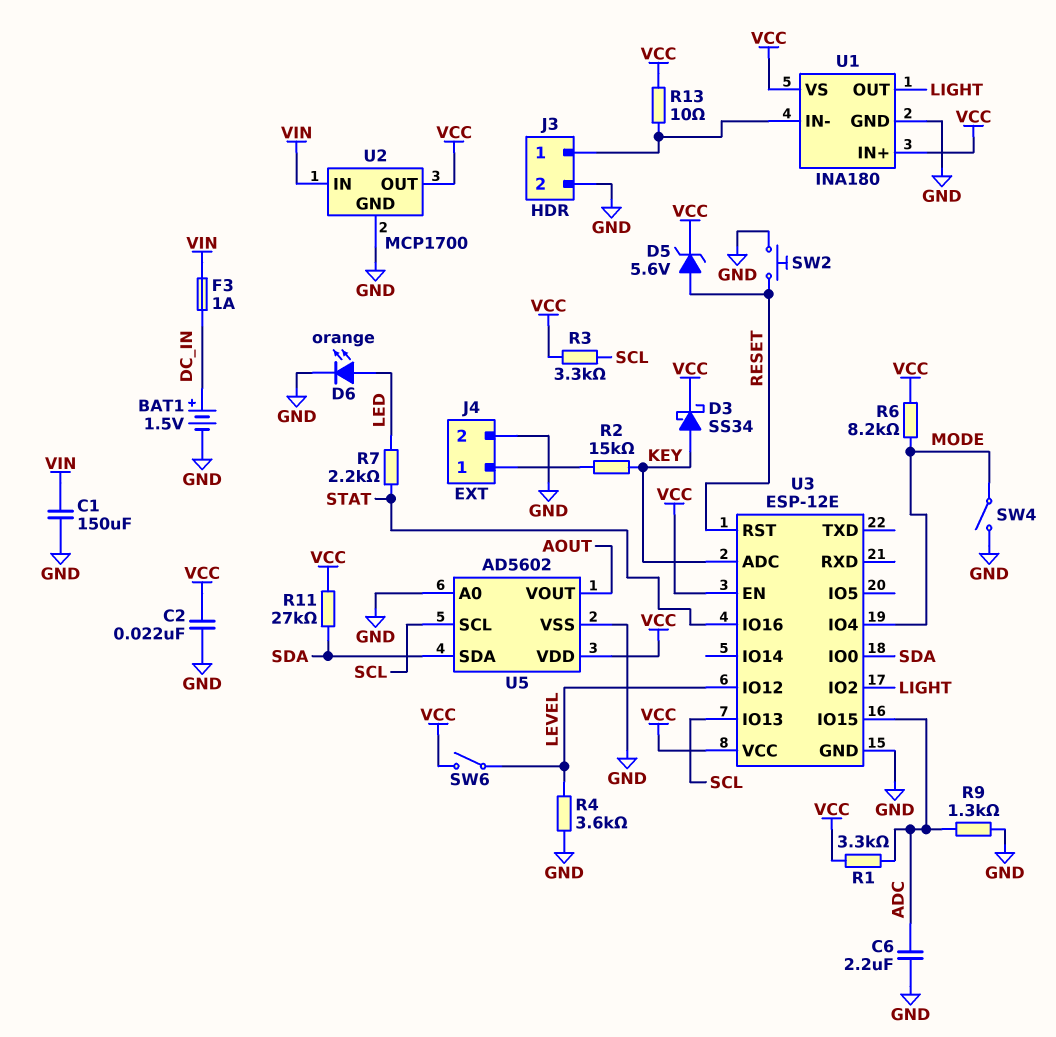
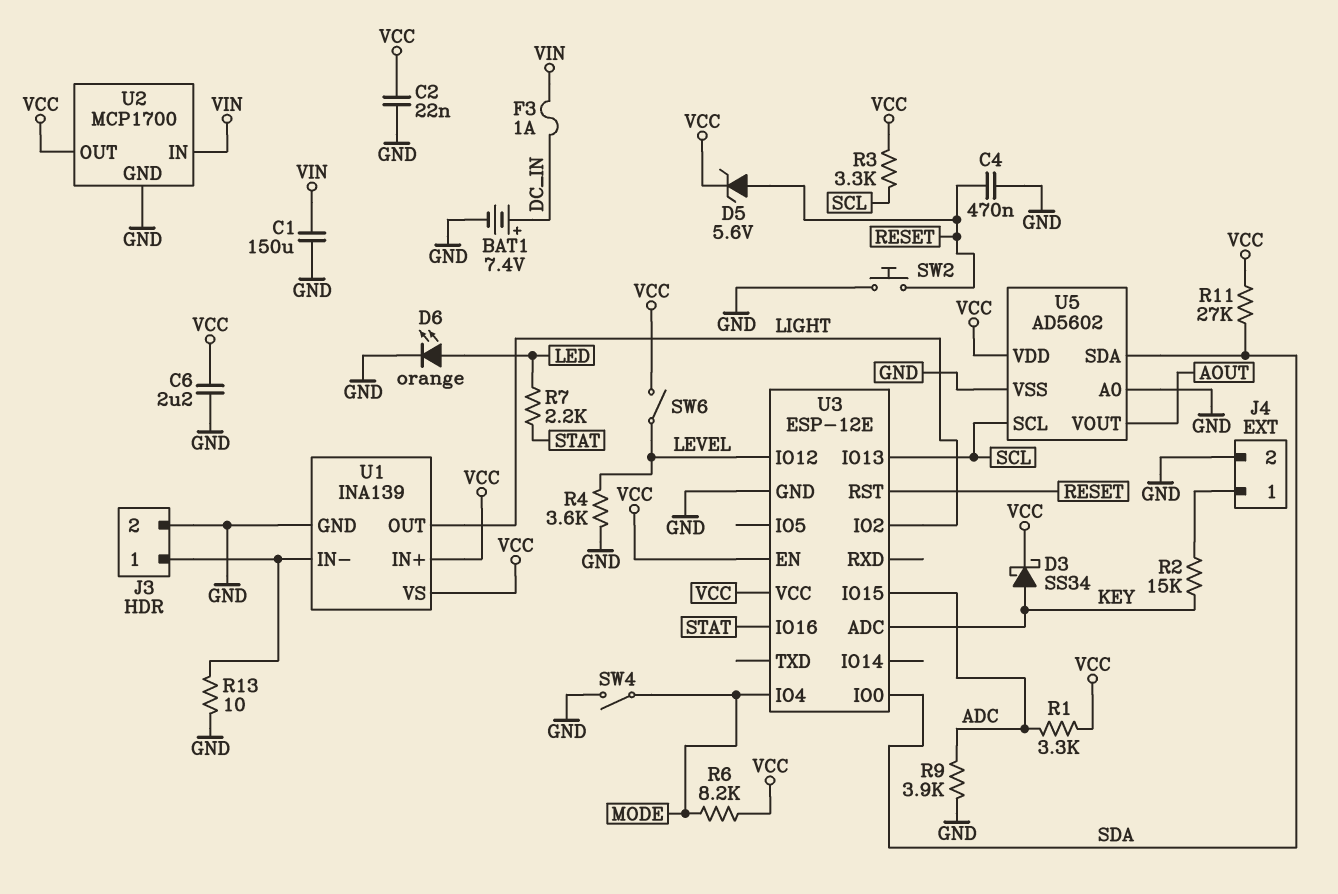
BAT1: 1.5V (plus DC_IN, minus GND) -> 7.4V (plus DC_IN, minus GND)
C4: none -> 470nF (GND, RESET)
C6: 2.2uF (ADC, GND) -> 2.2uF (GND, VCC)
R9: 1.3k (ADC, GND) -> 3.9k (ADC, GND)
R13: 10 (J3/1, VCC) -> 10 (GND, J3/1)
U1: INA180 -> INA139

